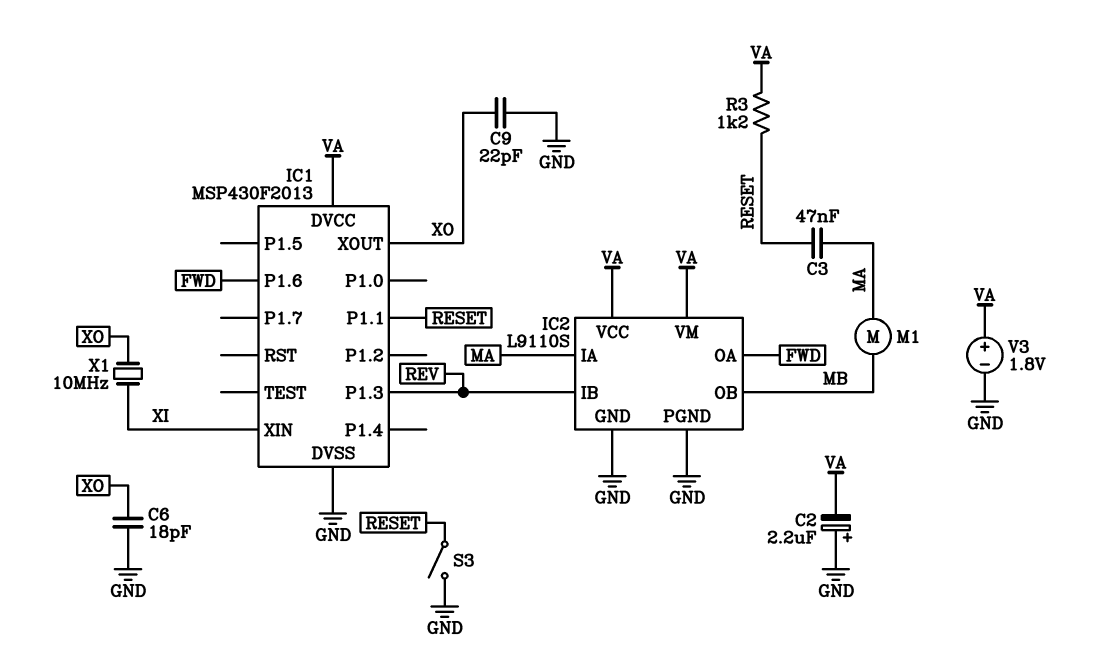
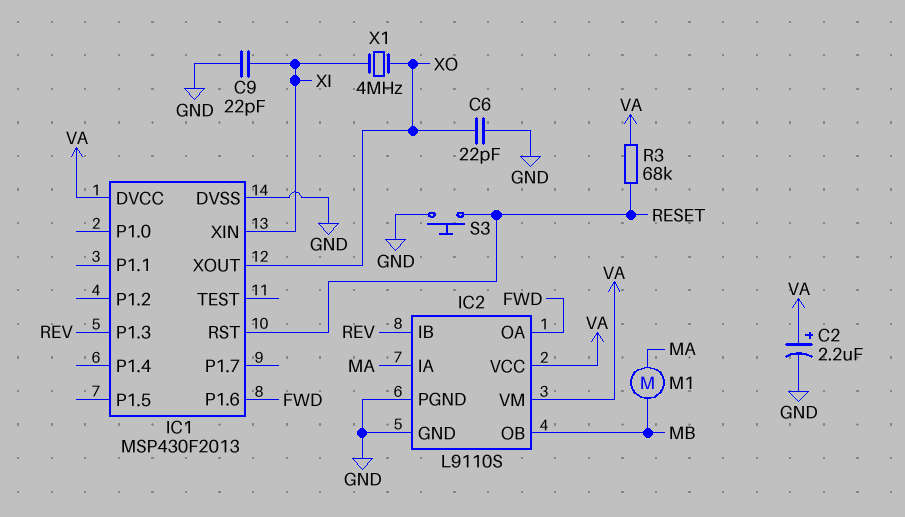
C2: 2.2uF (plus GND, minus VA) -> 2.2uF (plus VA, minus GND)
C3: 47nF (MA, RESET) -> none
C6: 18pF (GND, XO) -> 22pF (GND, XO)
C9: 22pF (GND, XO) -> 22pF (GND, XI)
IC1 pin P1.1: RESET -> none
IC1 pin RST: none -> RESET
R3: 1.2k (RESET, VA) -> 68k (RESET, VA)
S3: switch (GND, RESET) -> button (GND, RESET)
V3: 1.8V (plus VA, minus GND) -> none
X1: 10MHz (XI, XO) -> 4MHz (XI, XO)

